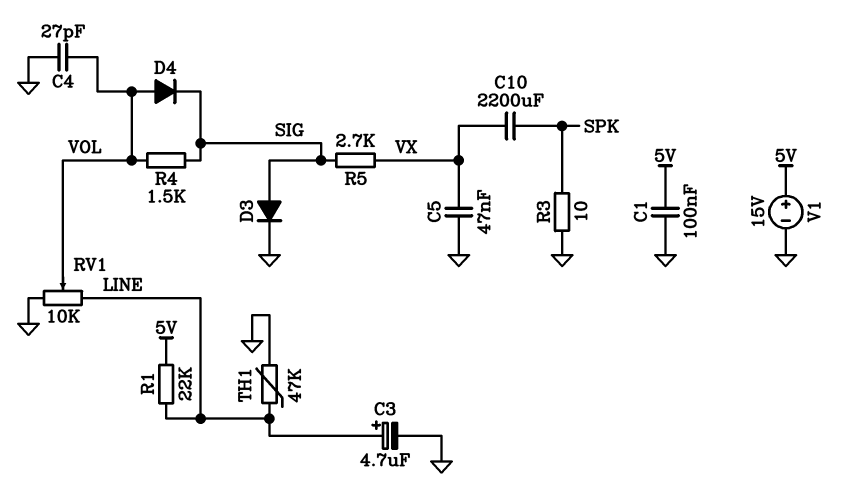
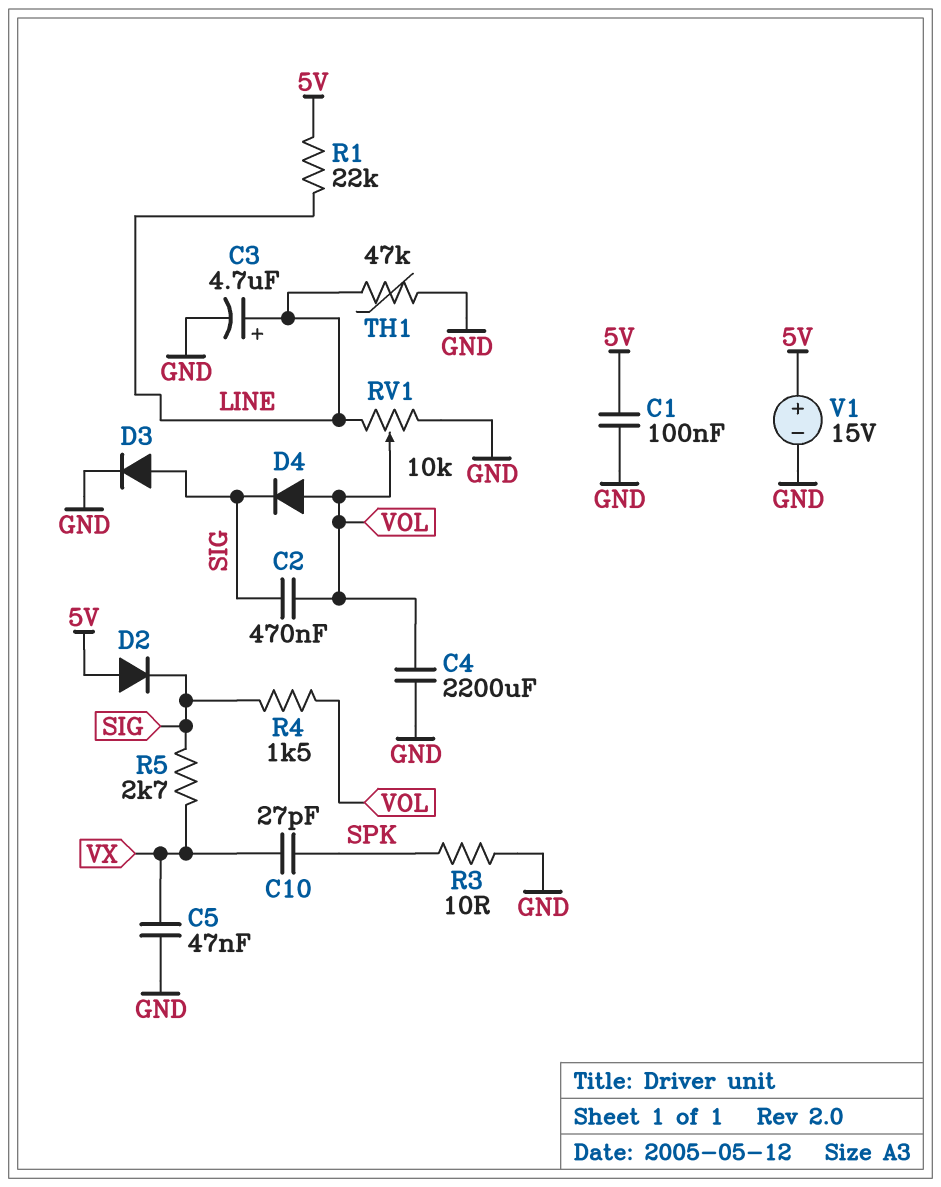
C2: none -> 470nF (SIG, VOL)
C4: 27pF (GND, VOL) -> 2200uF (GND, VOL)
C10: 2200uF (SPK, VX) -> 27pF (SPK, VX)
D2: none -> diode (A 5V, K SIG)

